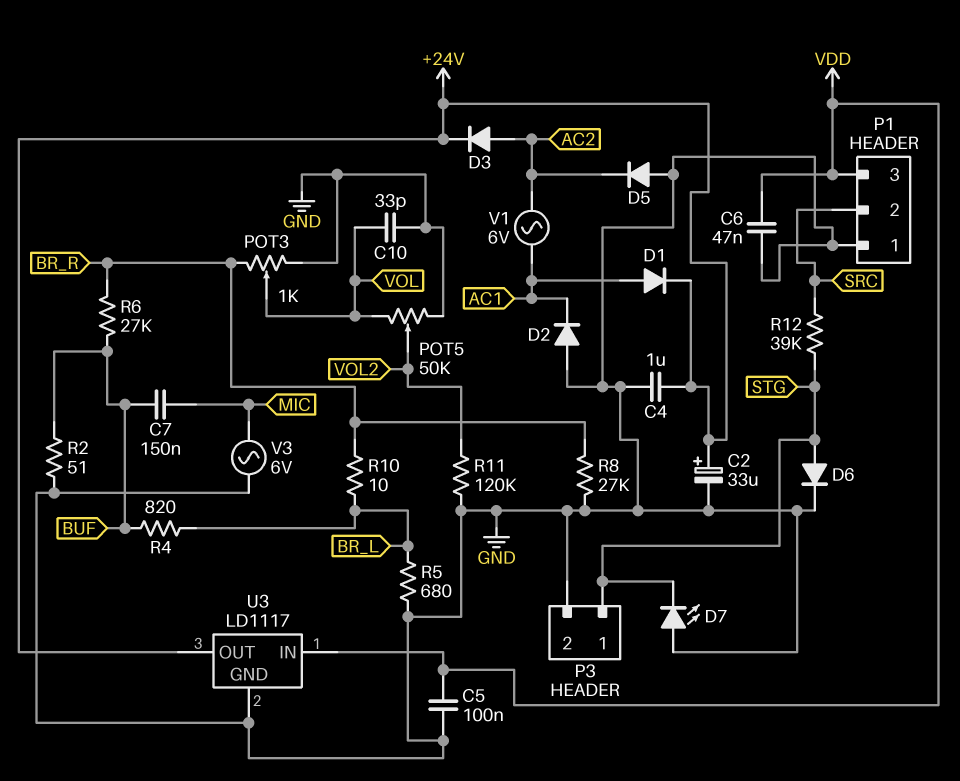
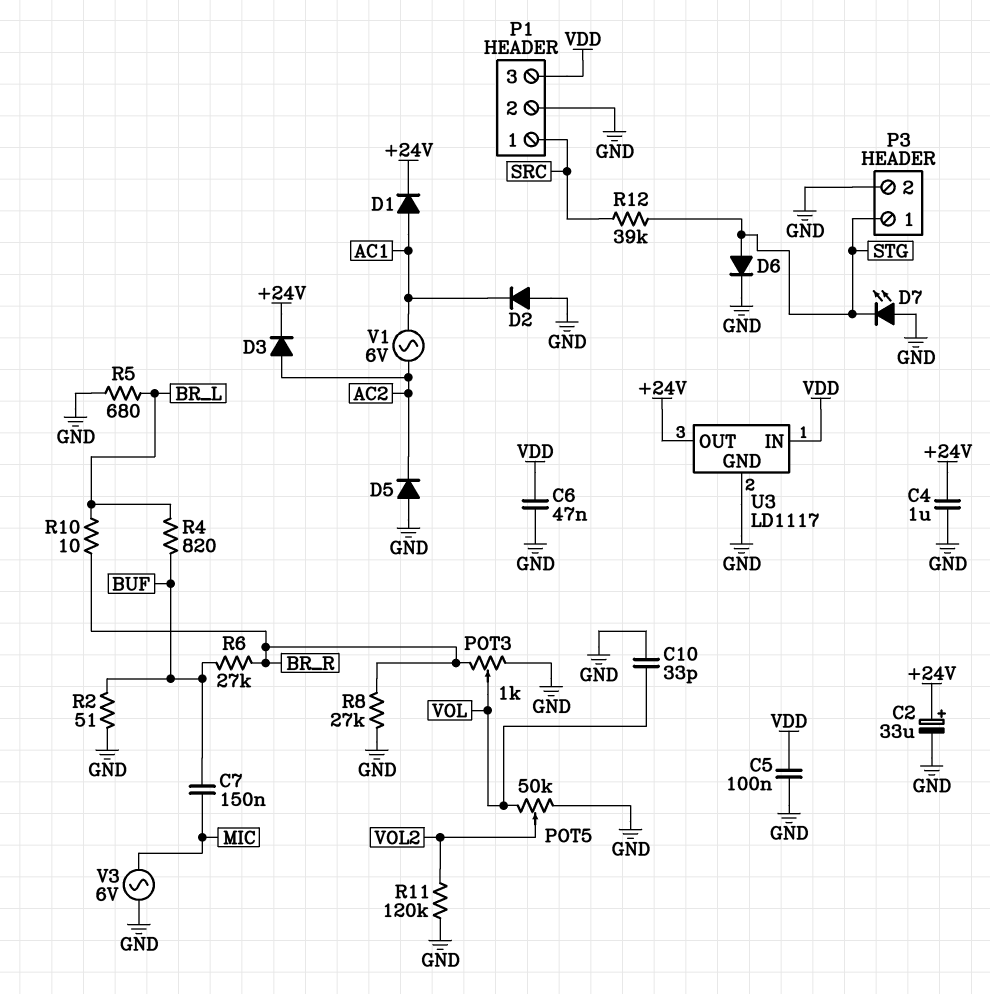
P1 pin 1: GND -> SRC
P1 pin 2: SRC -> GND

